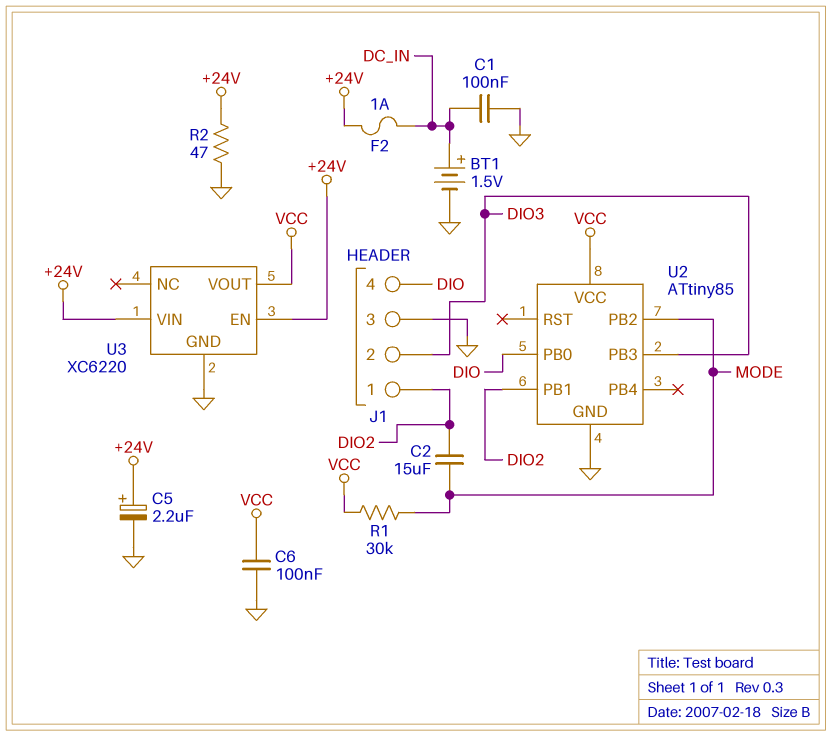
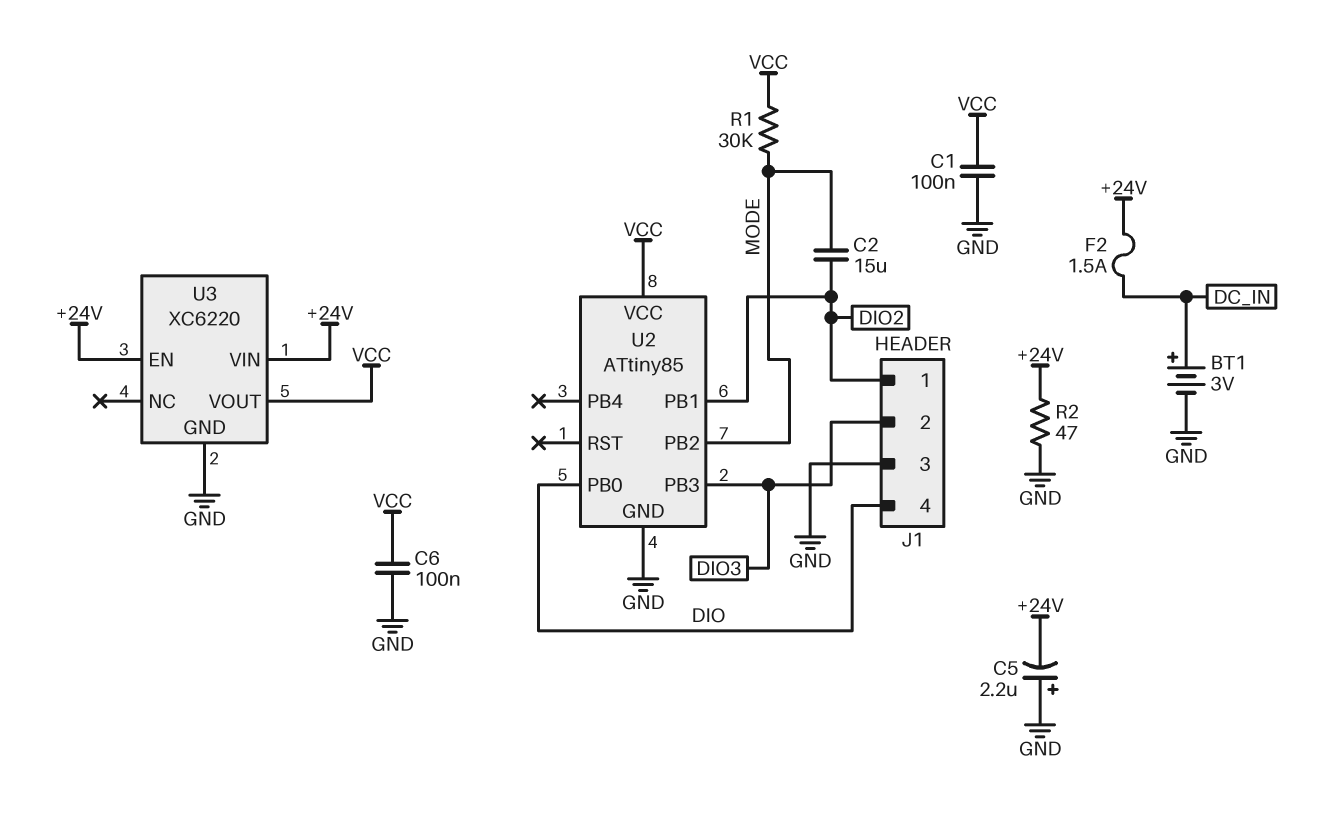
BT1: 1.5V (plus DC_IN, minus GND) -> 3V (plus DC_IN, minus GND)
C1: 100nF (DC_IN, GND) -> 100nF (GND, VCC)
C5: 2.2uF (plus +24V, minus GND) -> 2.2uF (plus GND, minus +24V)
F2: 1A (+24V, DC_IN) -> 1.5A (+24V, DC_IN)

